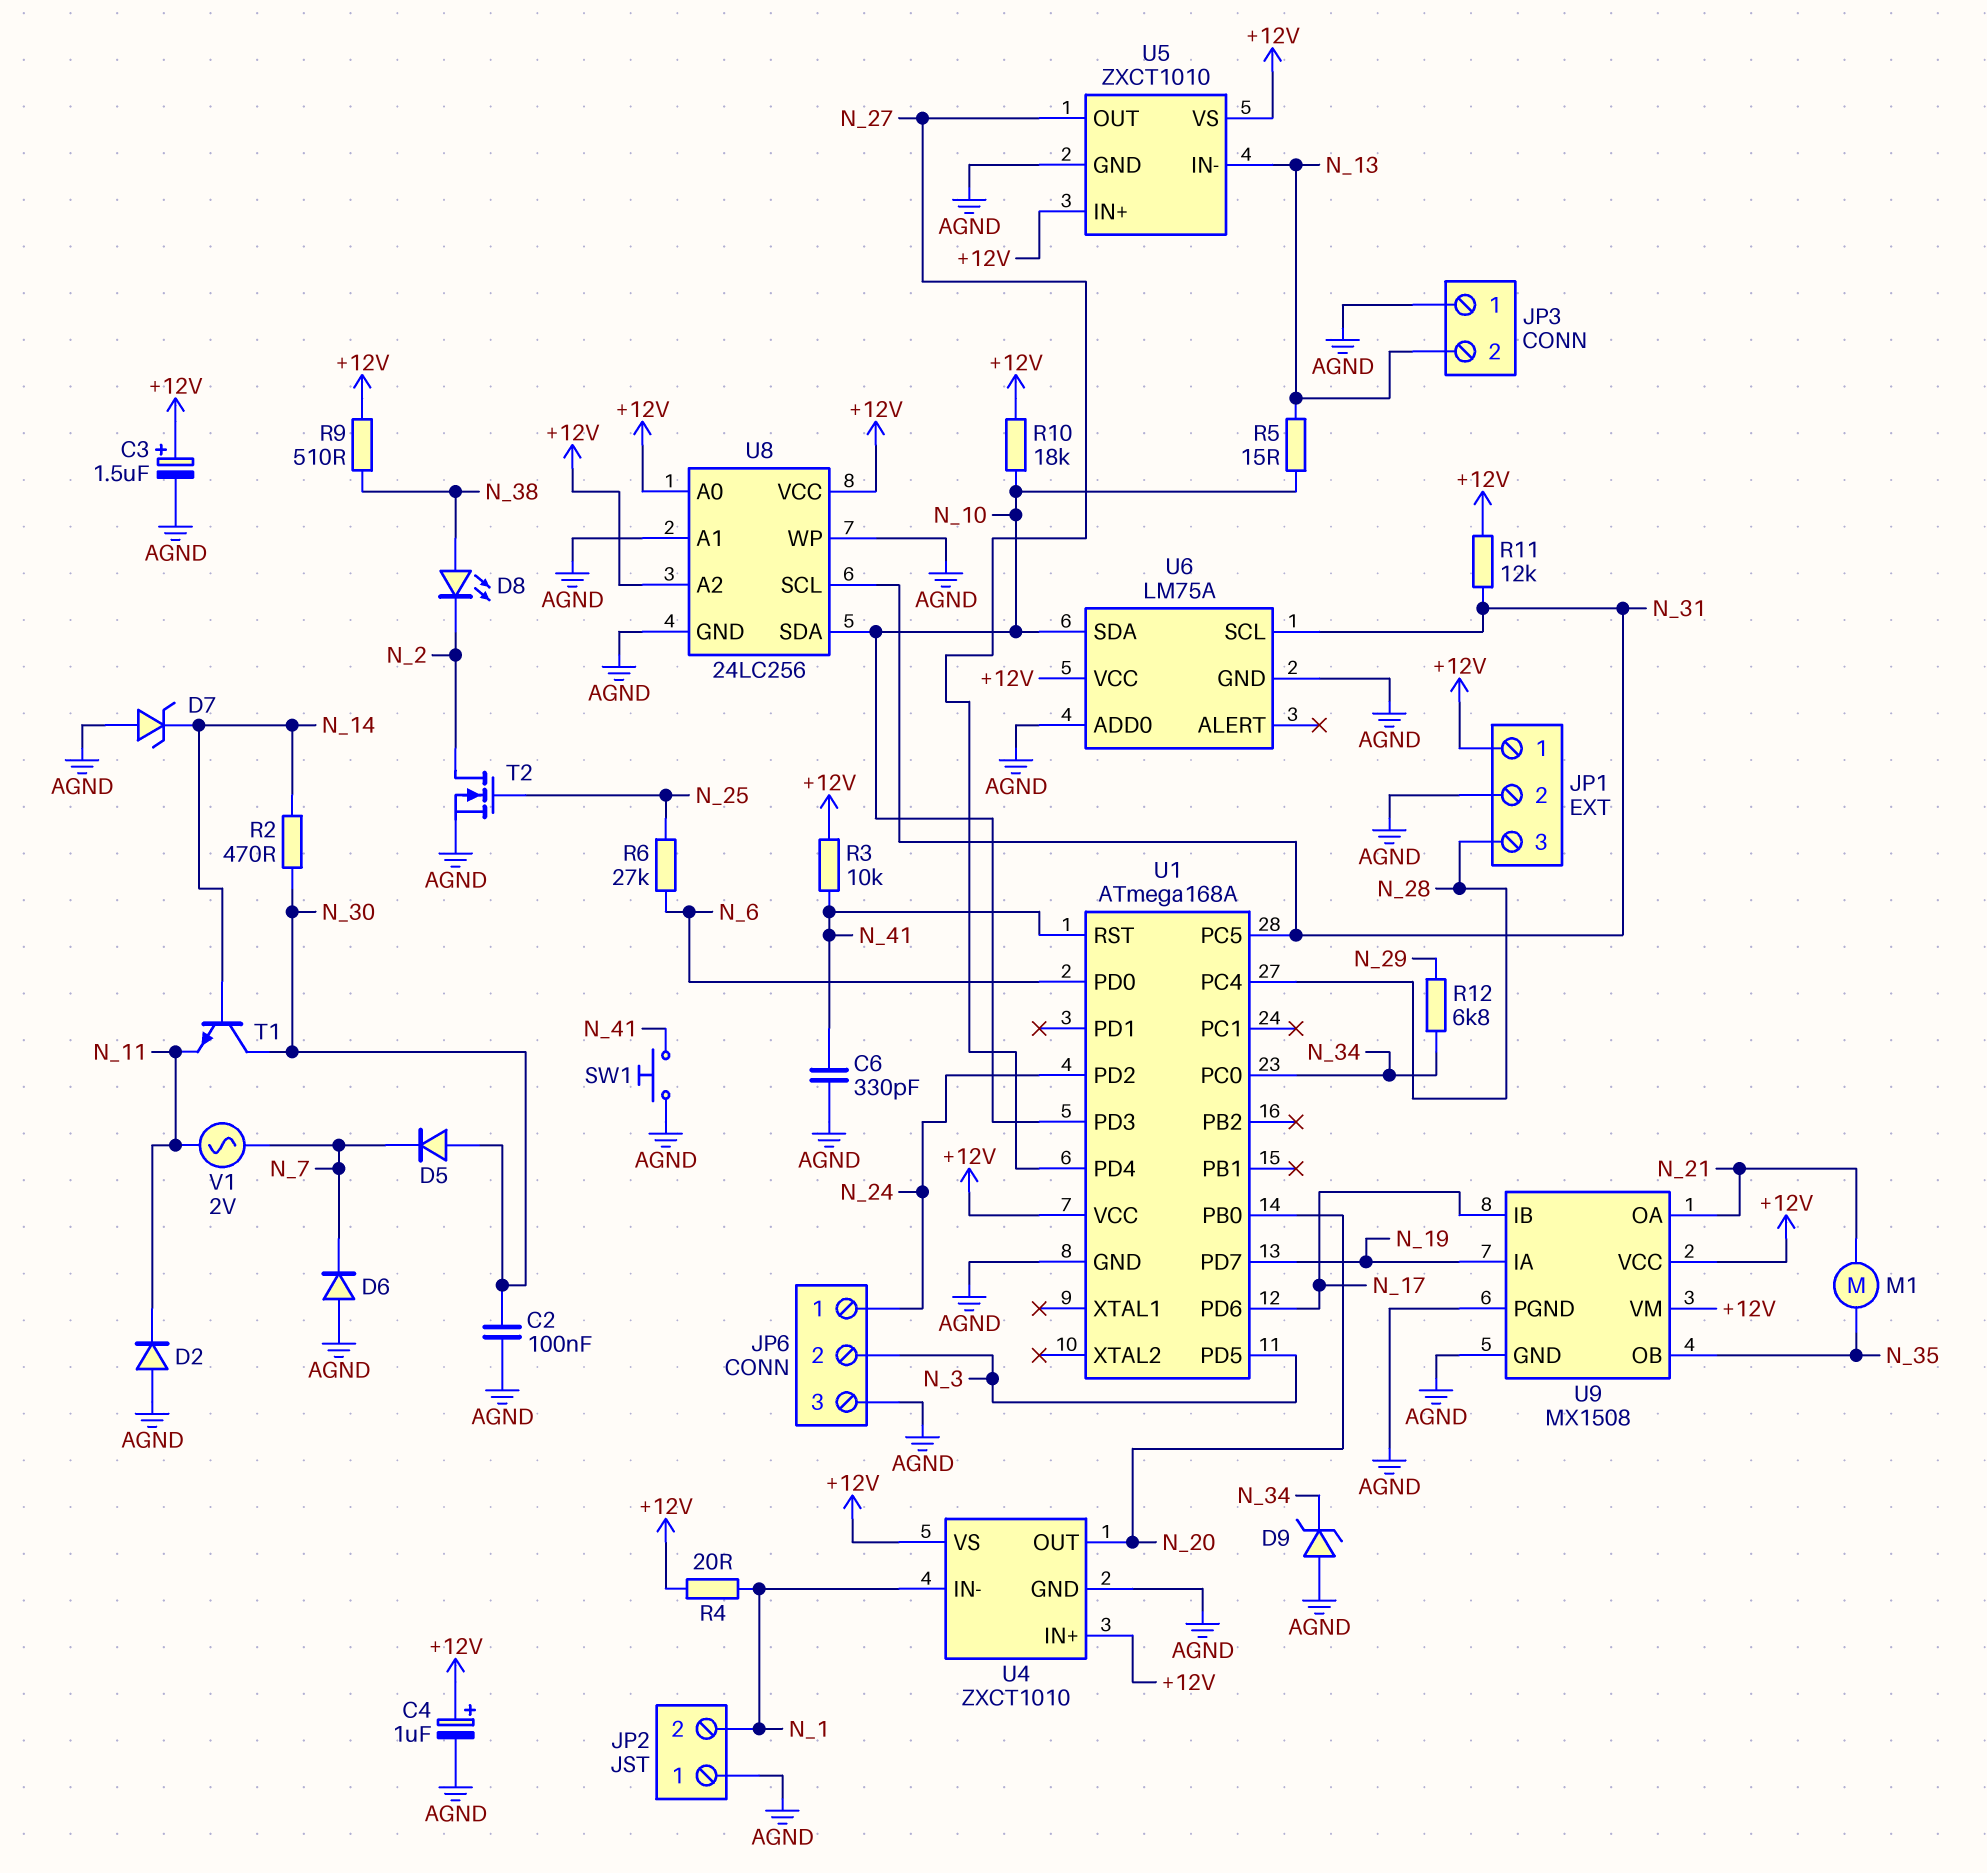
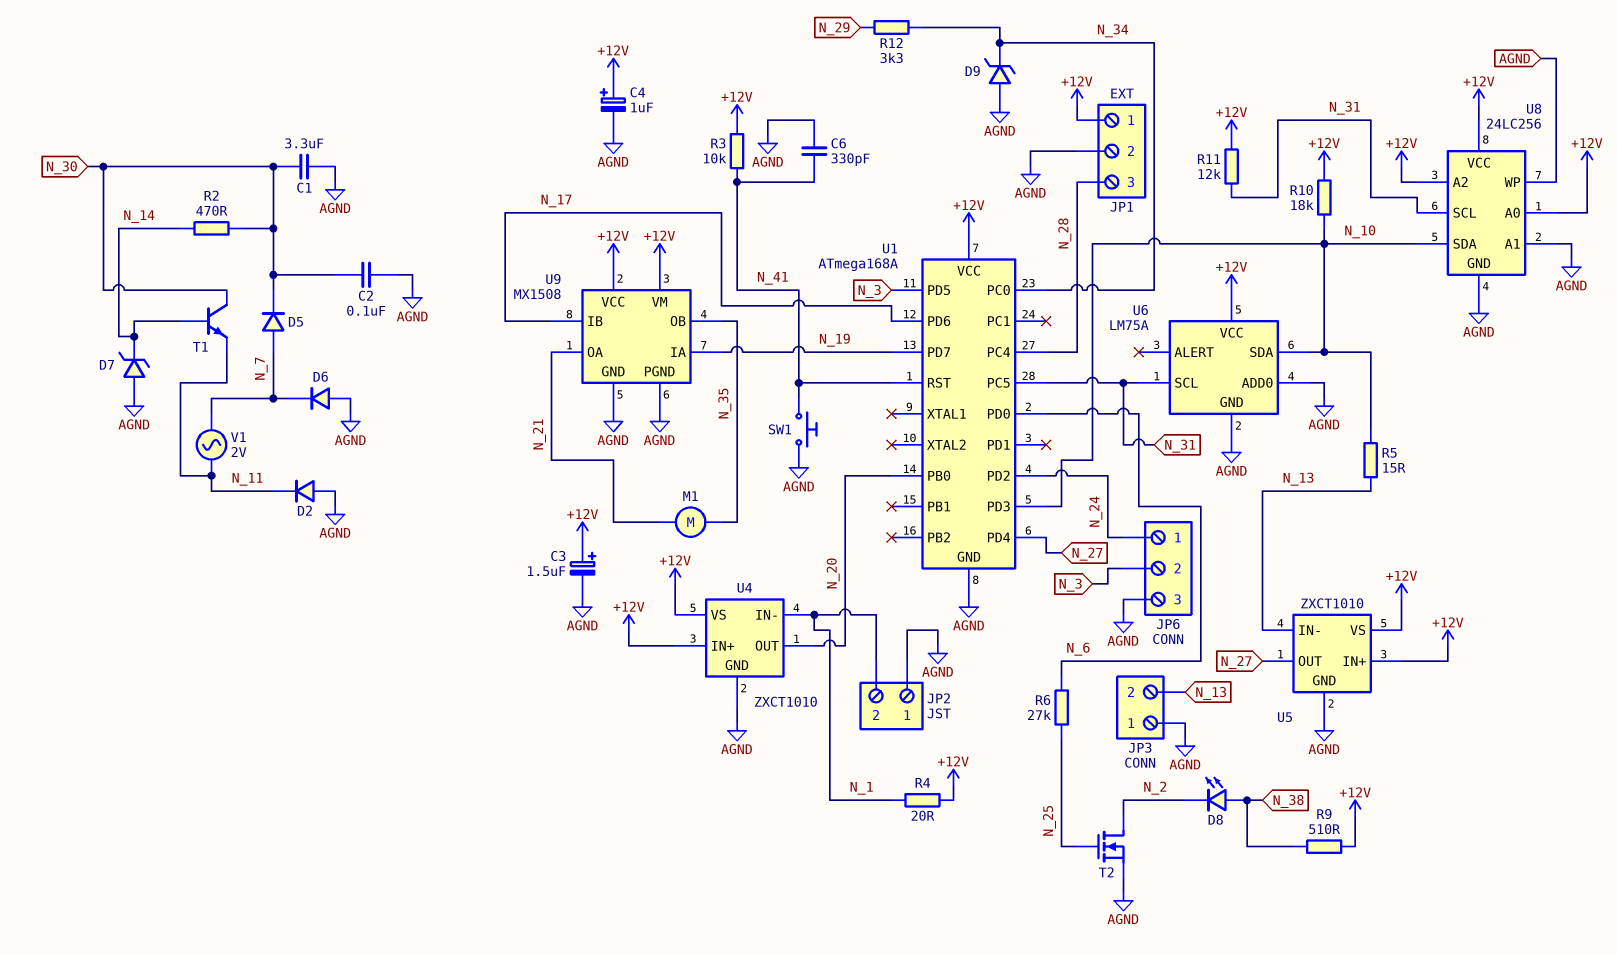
C1: none -> 3.3uF (AGND, N_30)
D5: diode (A N_30, K N_7) -> diode (A N_7, K N_30)
R12: 6.8k (N_29, N_34) -> 3.3k (N_29, N_34)

